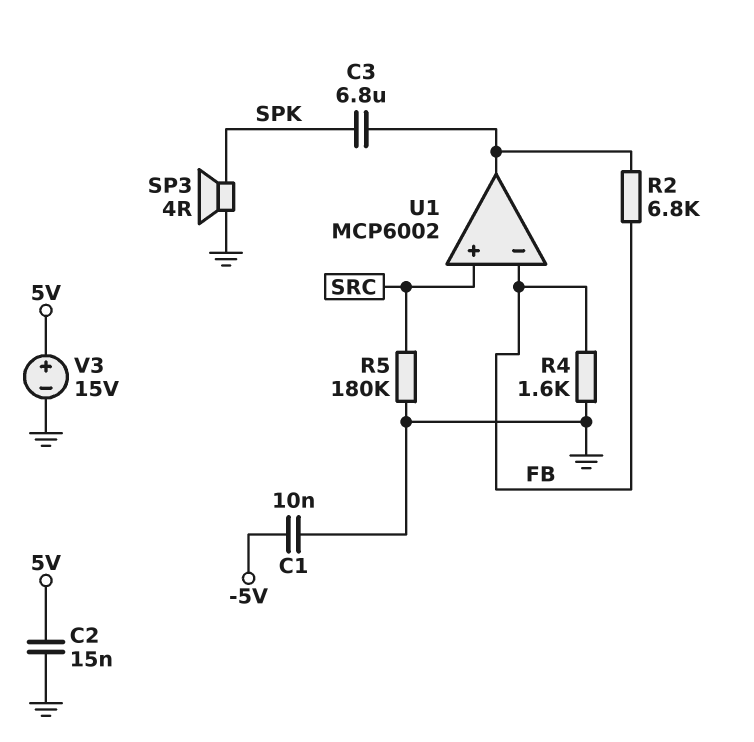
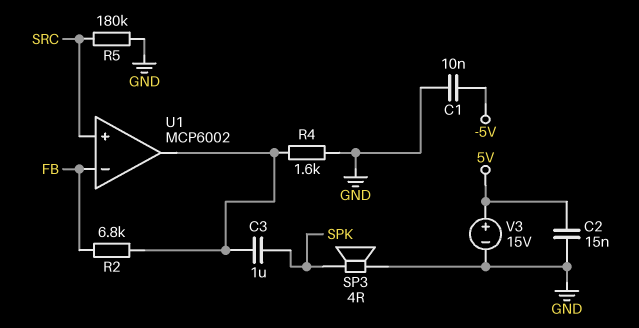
C3: 6.8uF (SPK, U1/out) -> 1uF (SPK, U1/out)
R4: 1.6k (FB, GND) -> 1.6k (GND, U1/out)

